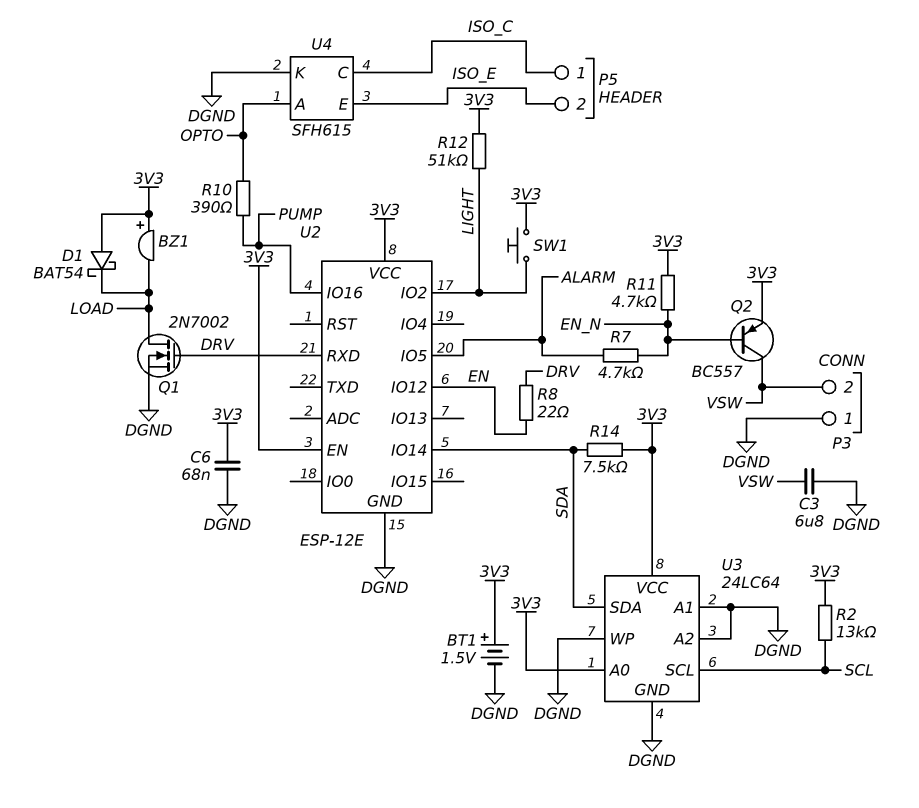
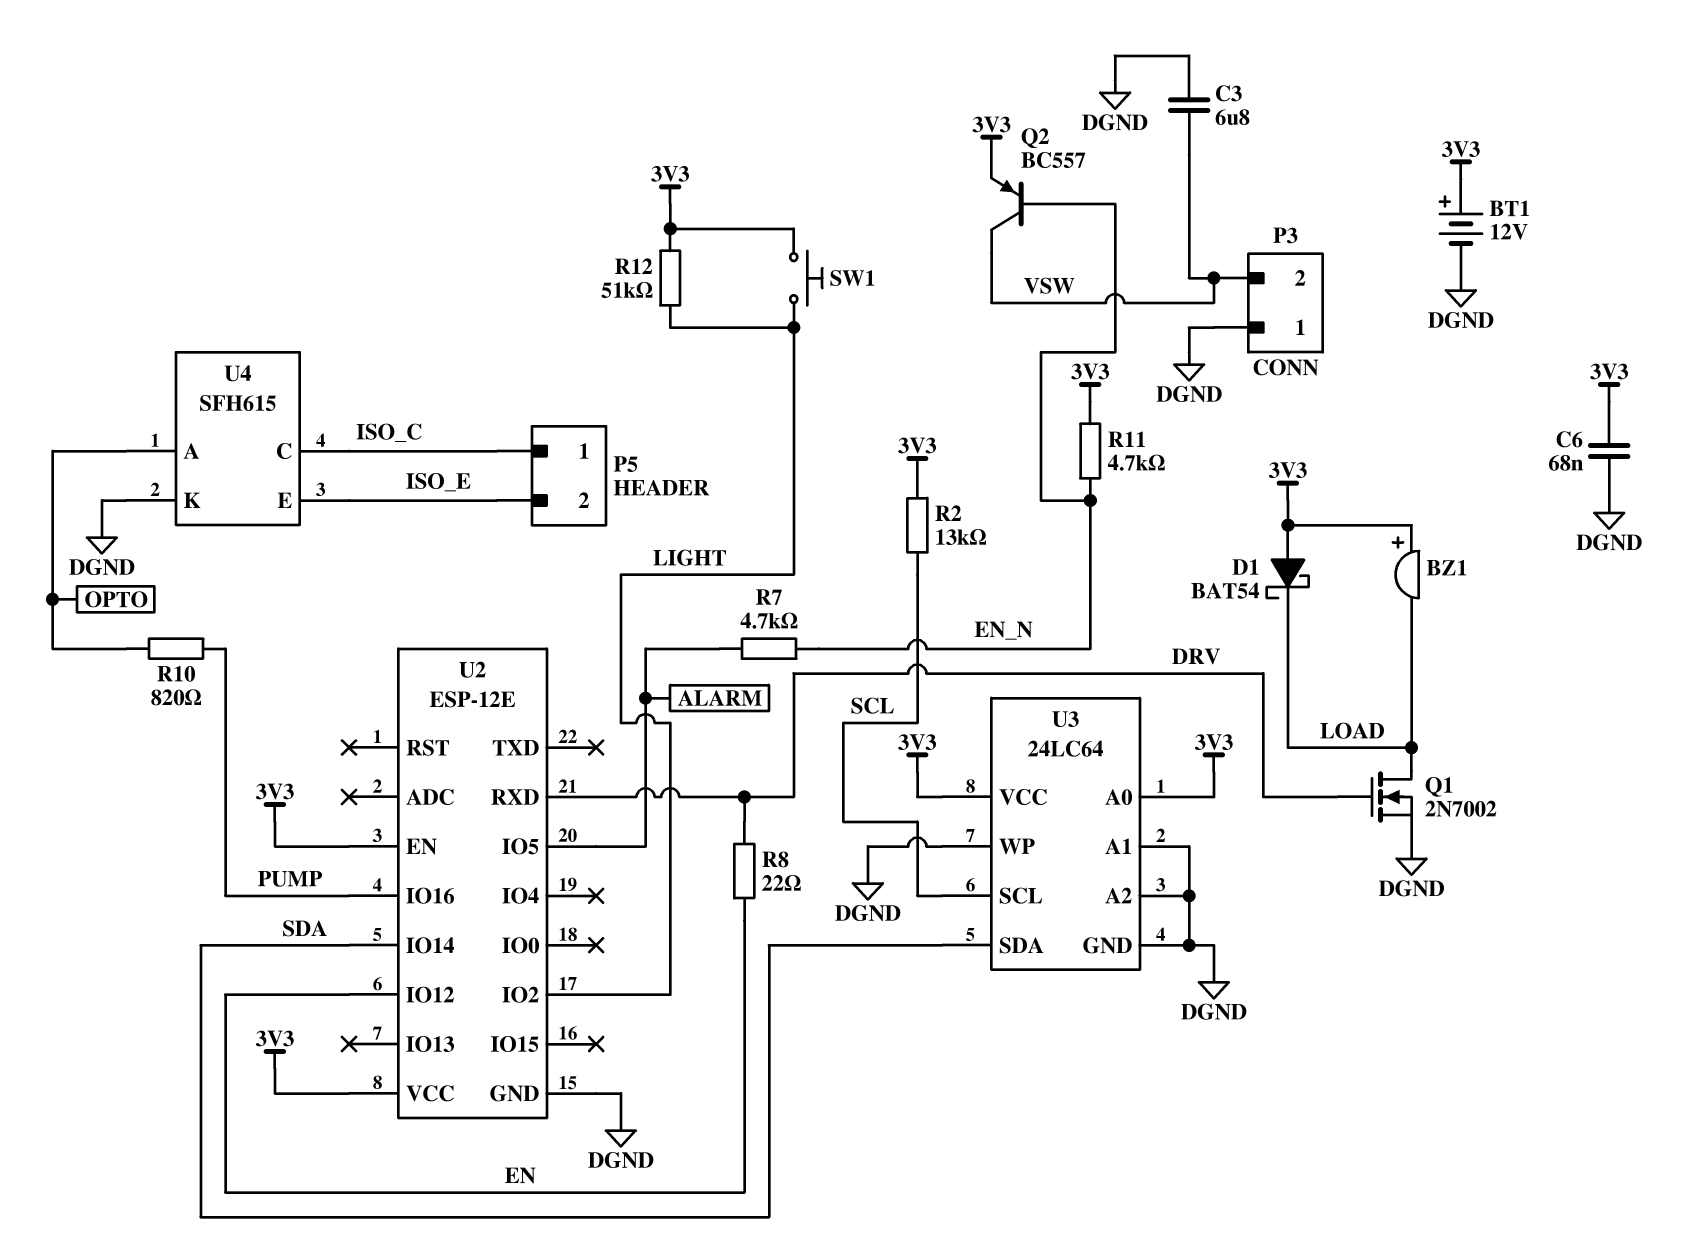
BT1: 1.5V (plus 3V3, minus DGND) -> 12V (plus 3V3, minus DGND)
R10: 390 (OPTO, PUMP) -> 820 (OPTO, PUMP)
R14: 7.5k (3V3, SDA) -> none

